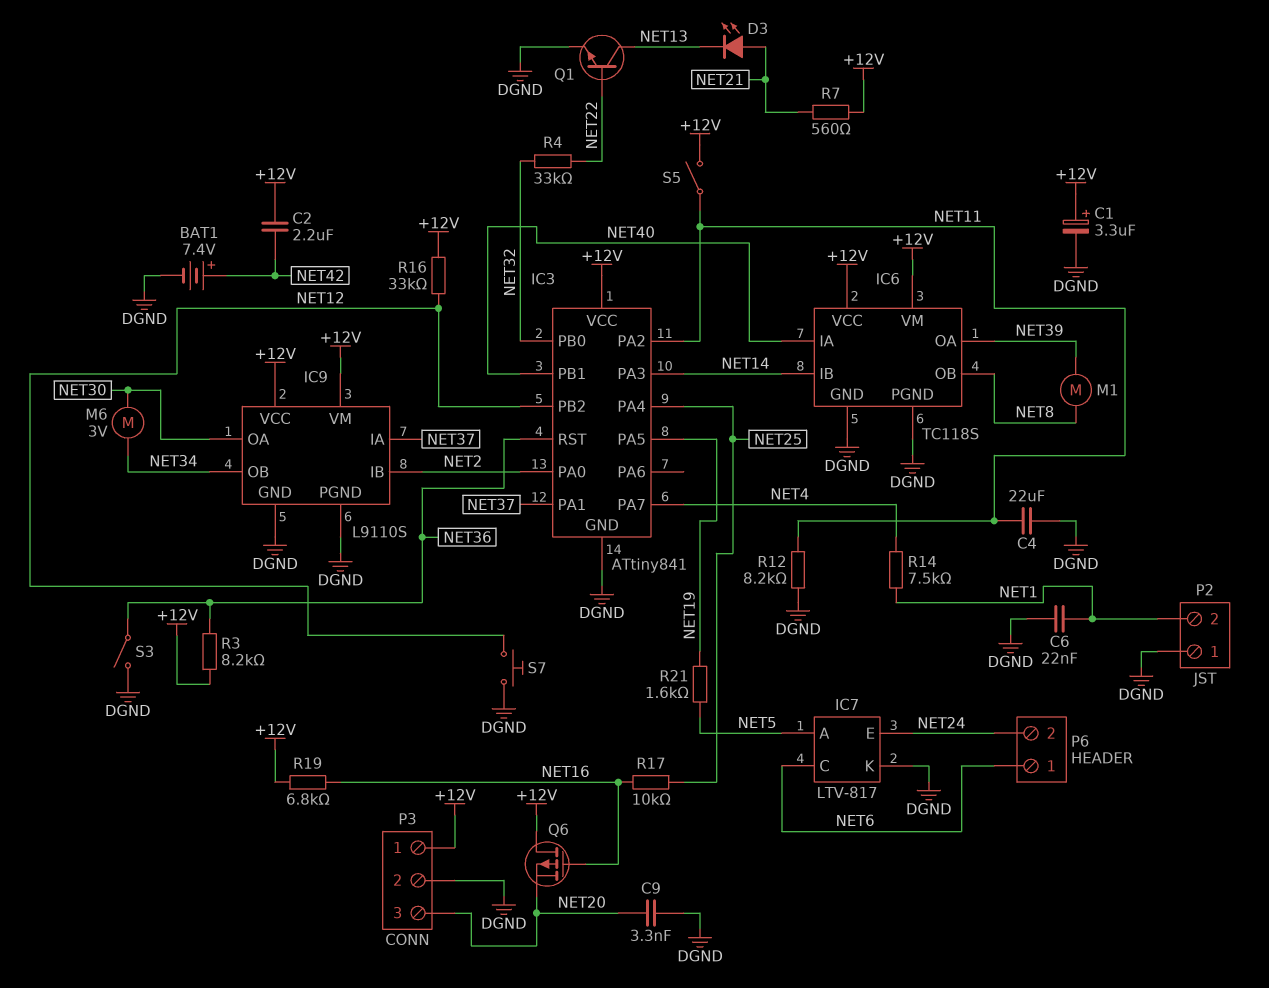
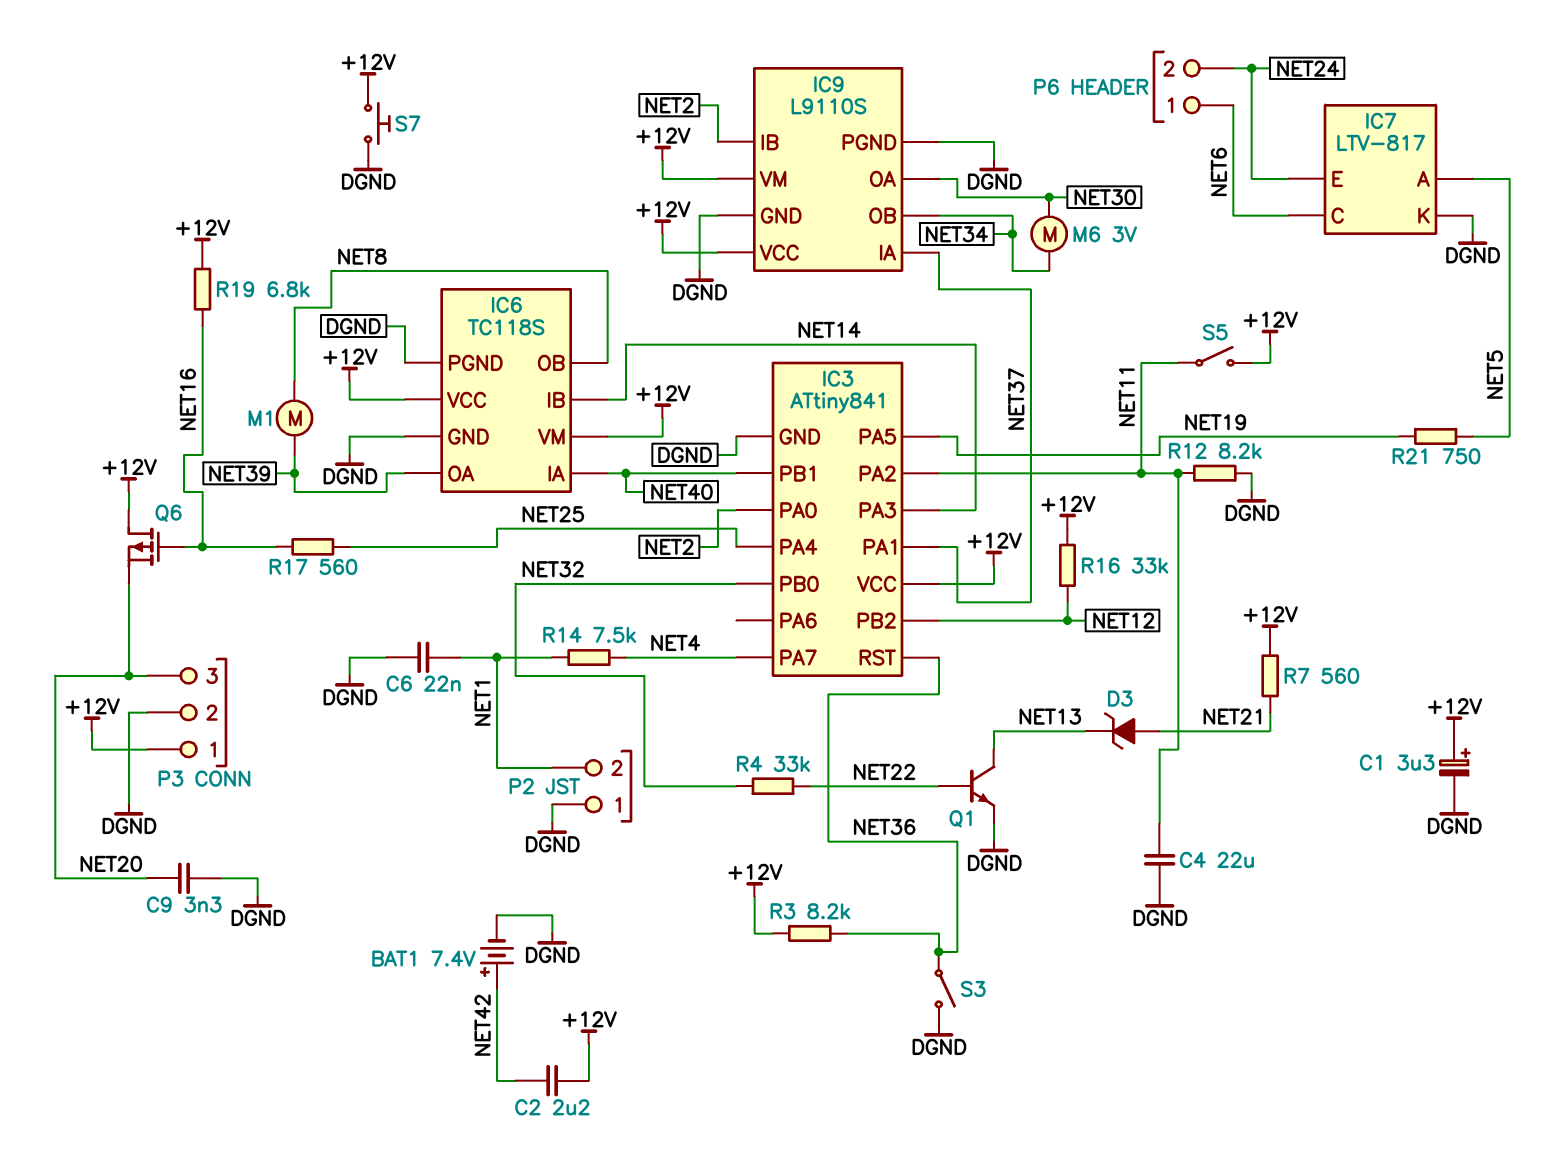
D3: LED (A NET21, K NET13) -> zener (A NET21, K NET13)
R17: 10k (NET16, NET25) -> 560 (NET16, NET25)
R21: 1.6k (NET5, NET19) -> 750 (NET5, NET19)
S7: button (DGND, NET12) -> button (+12V, DGND)

